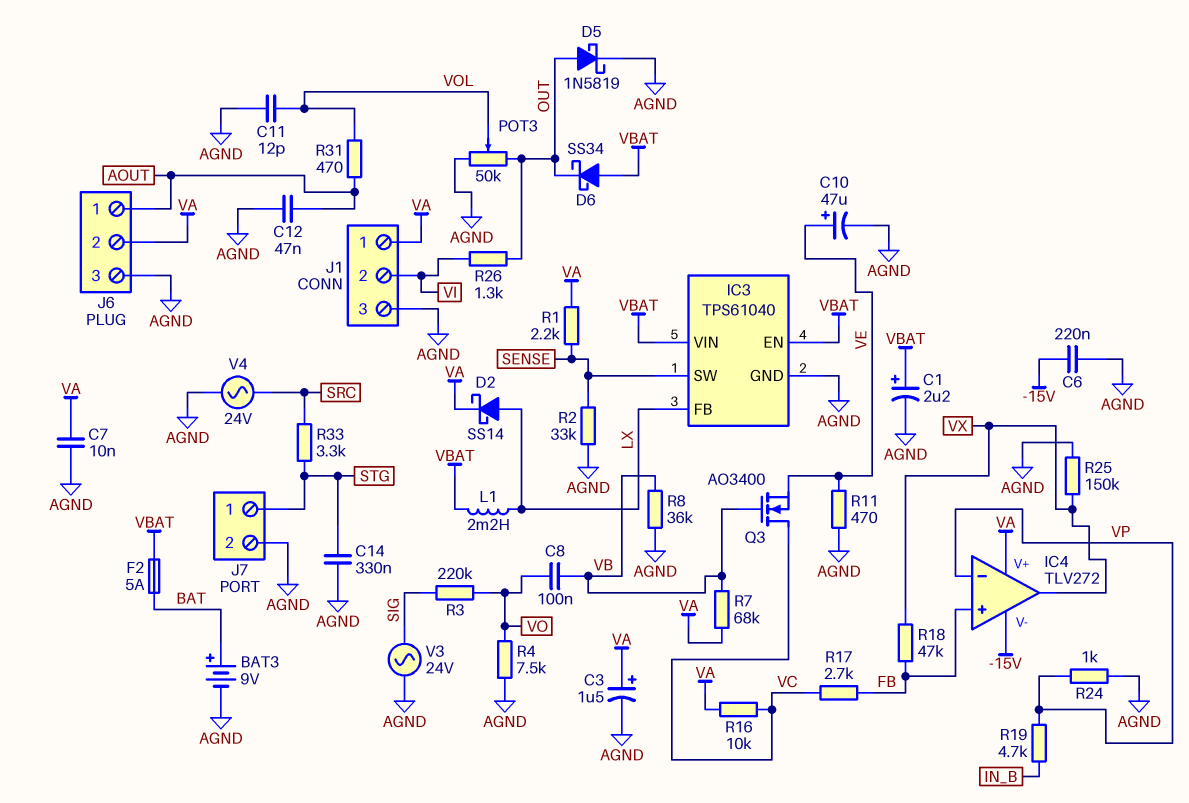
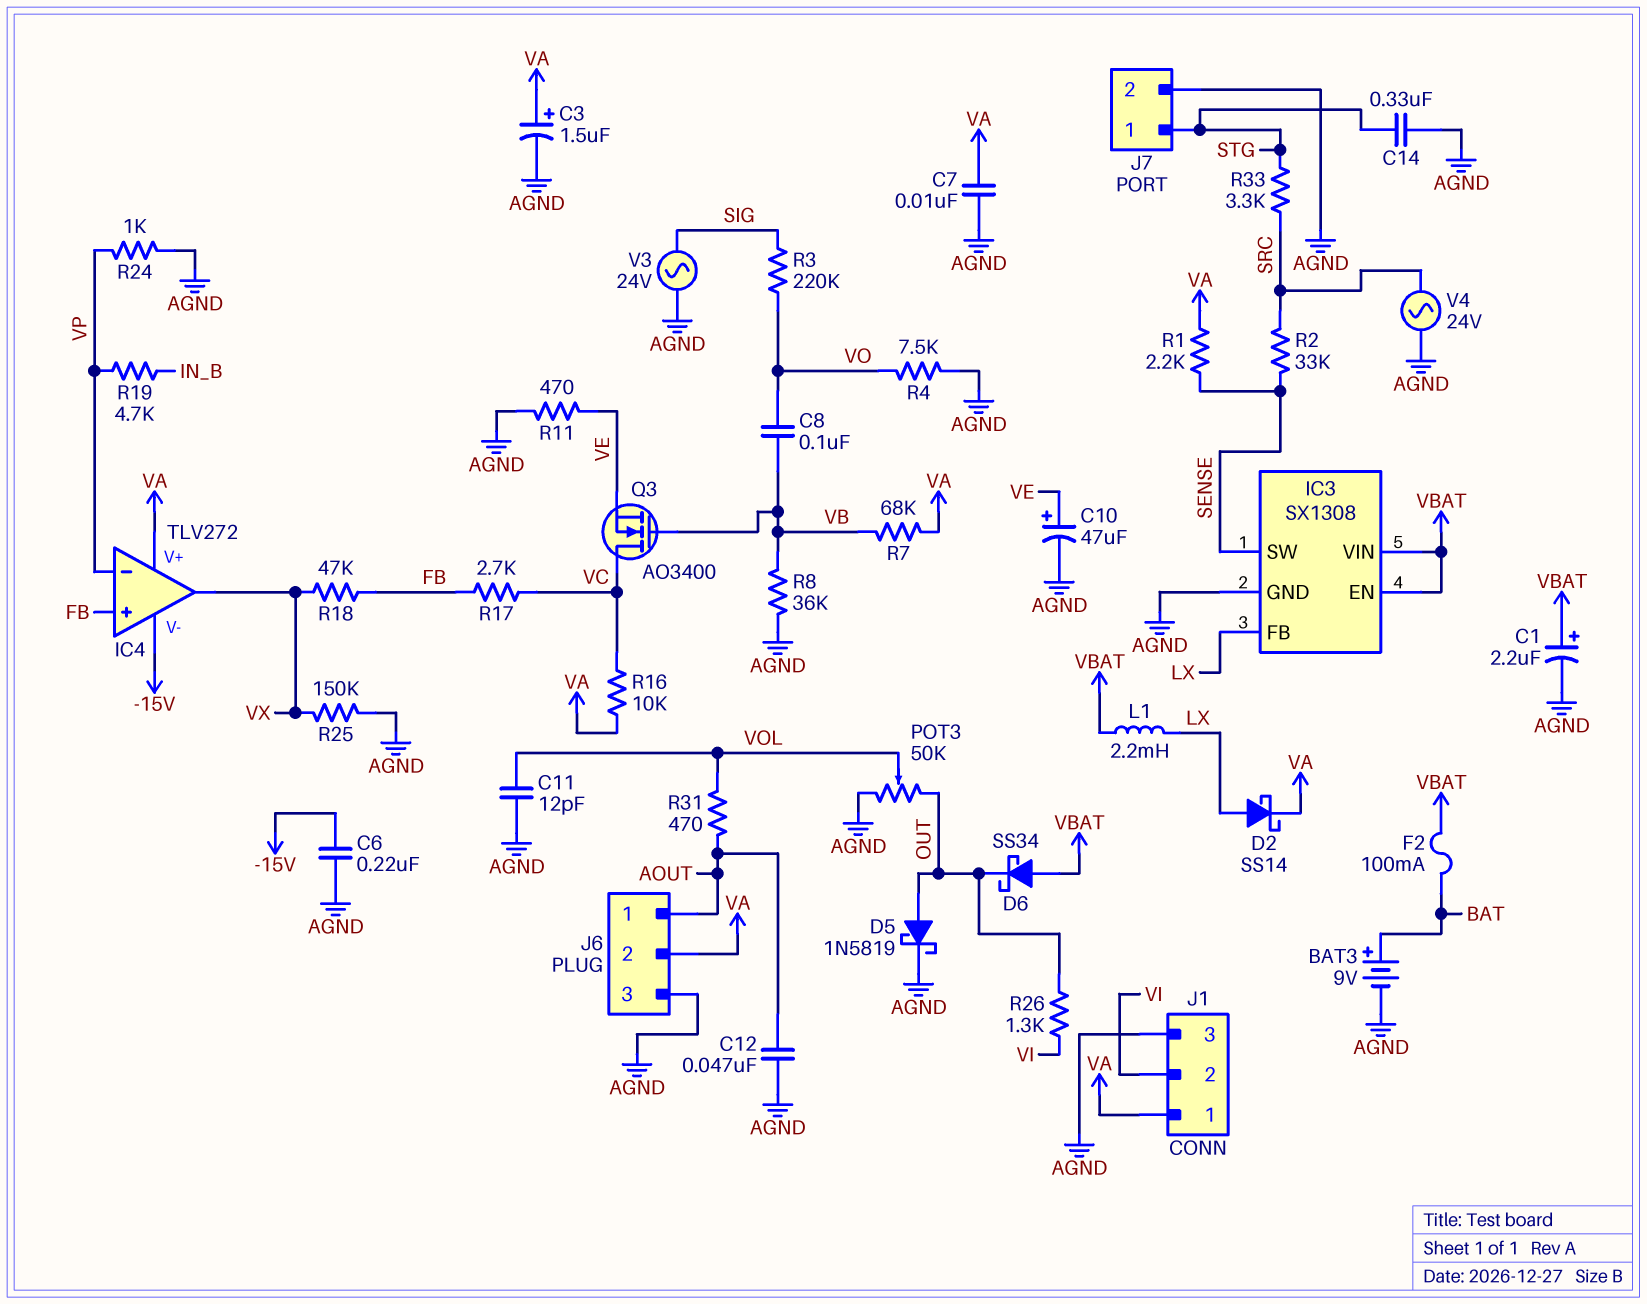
F2: 5A (BAT, VBAT) -> 100mA (BAT, VBAT)
IC3: TPS61040 -> SX1308
R2: 33k (AGND, SENSE) -> 33k (SENSE, SRC)

